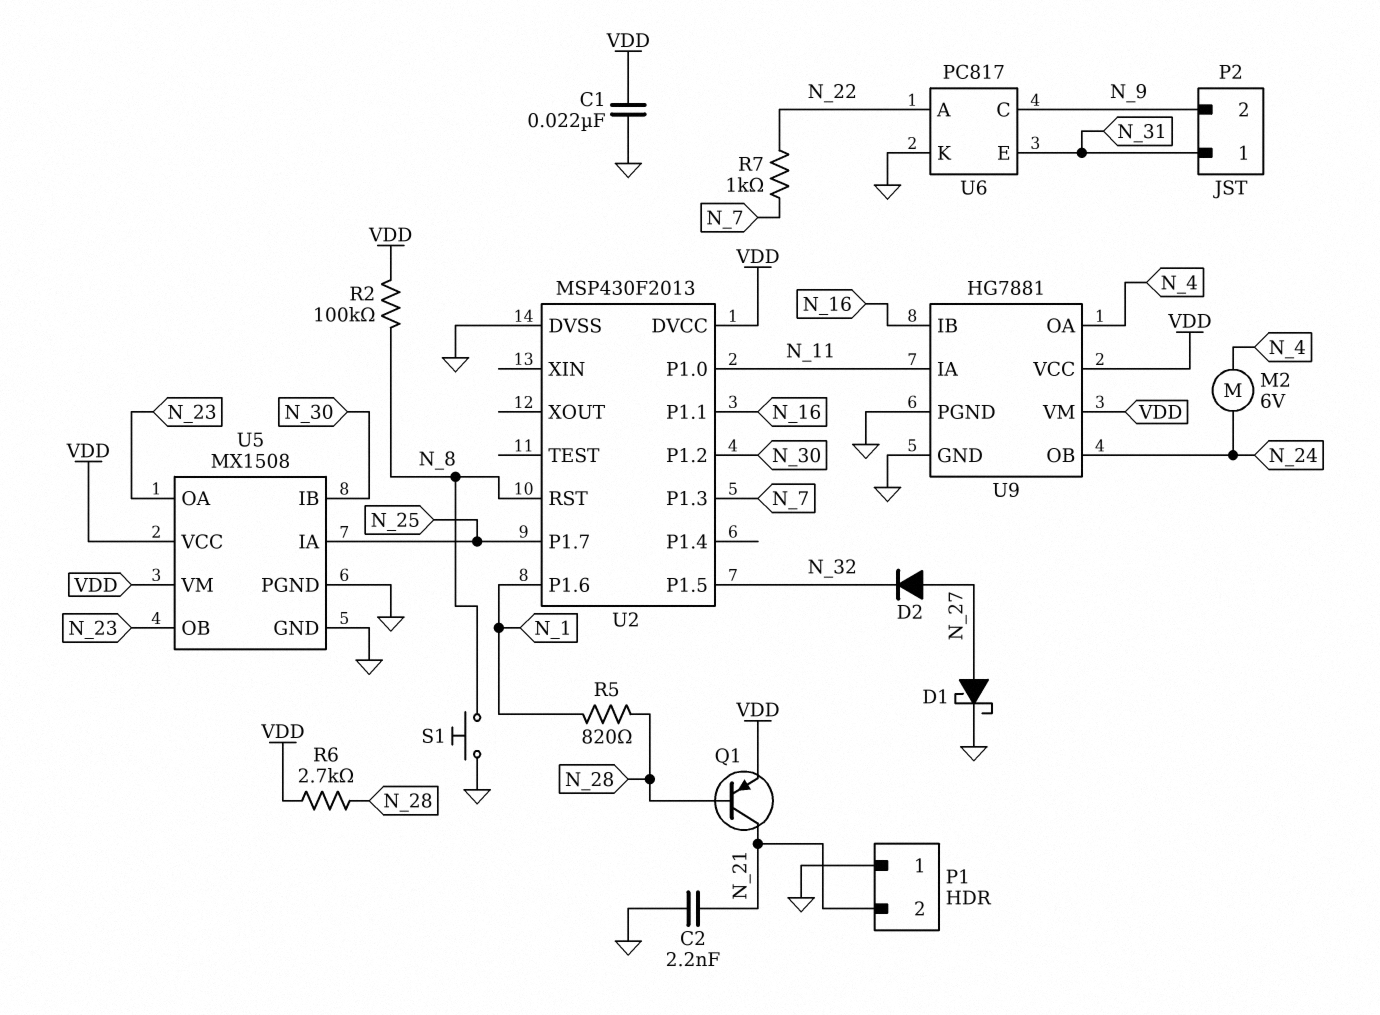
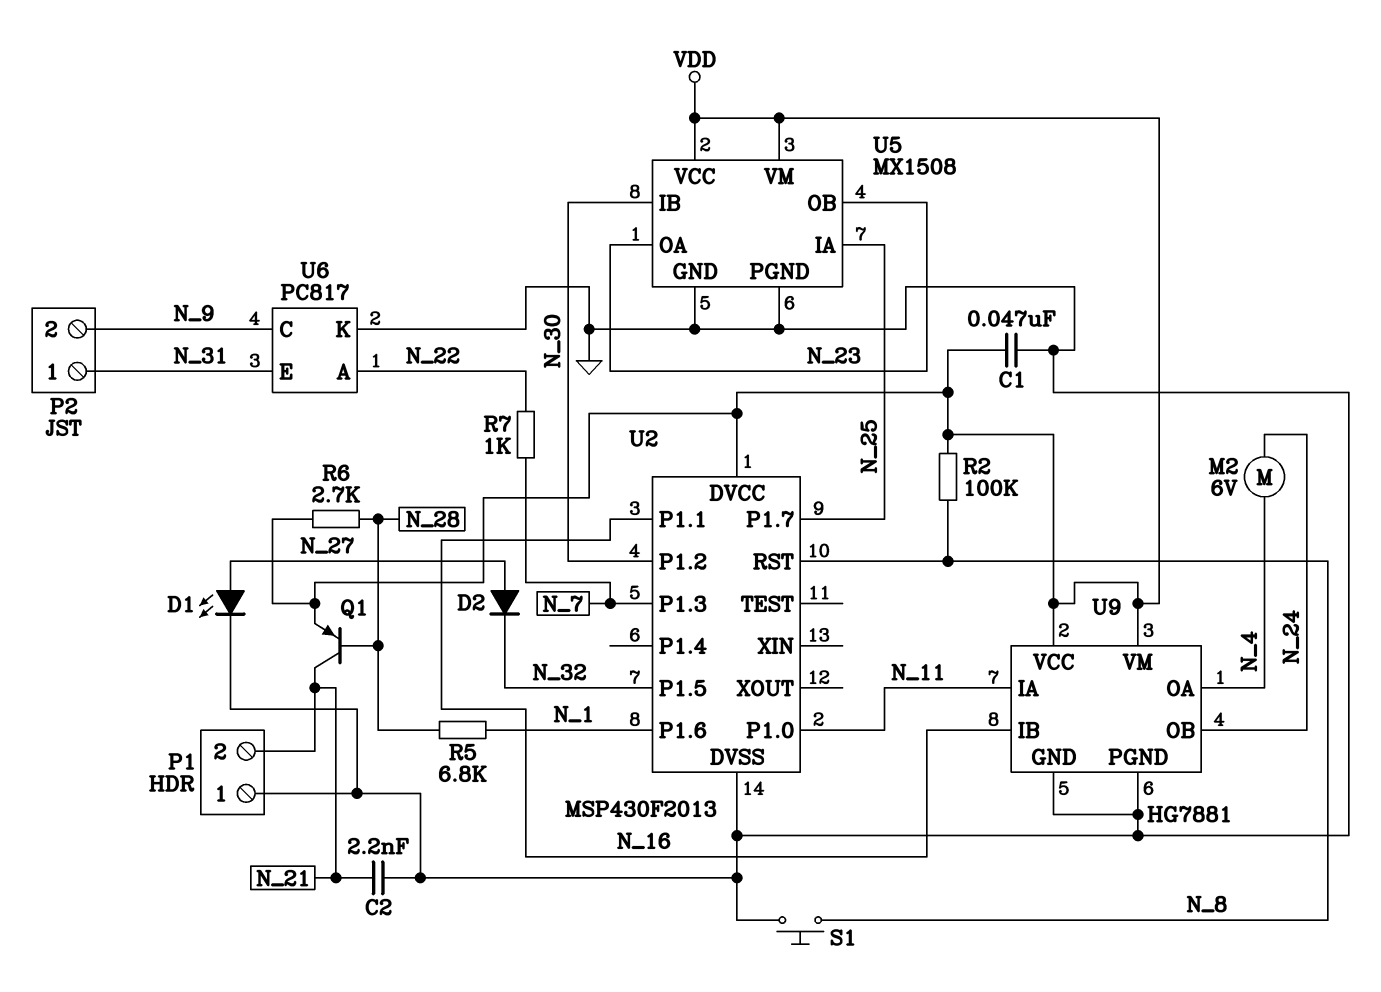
C1: 22nF (GND, VDD) -> 47nF (GND, VDD)
D1: schottky (A N_27, K GND) -> LED (A N_27, K GND)
R5: 820 (N_1, N_28) -> 6.8k (N_1, N_28)

